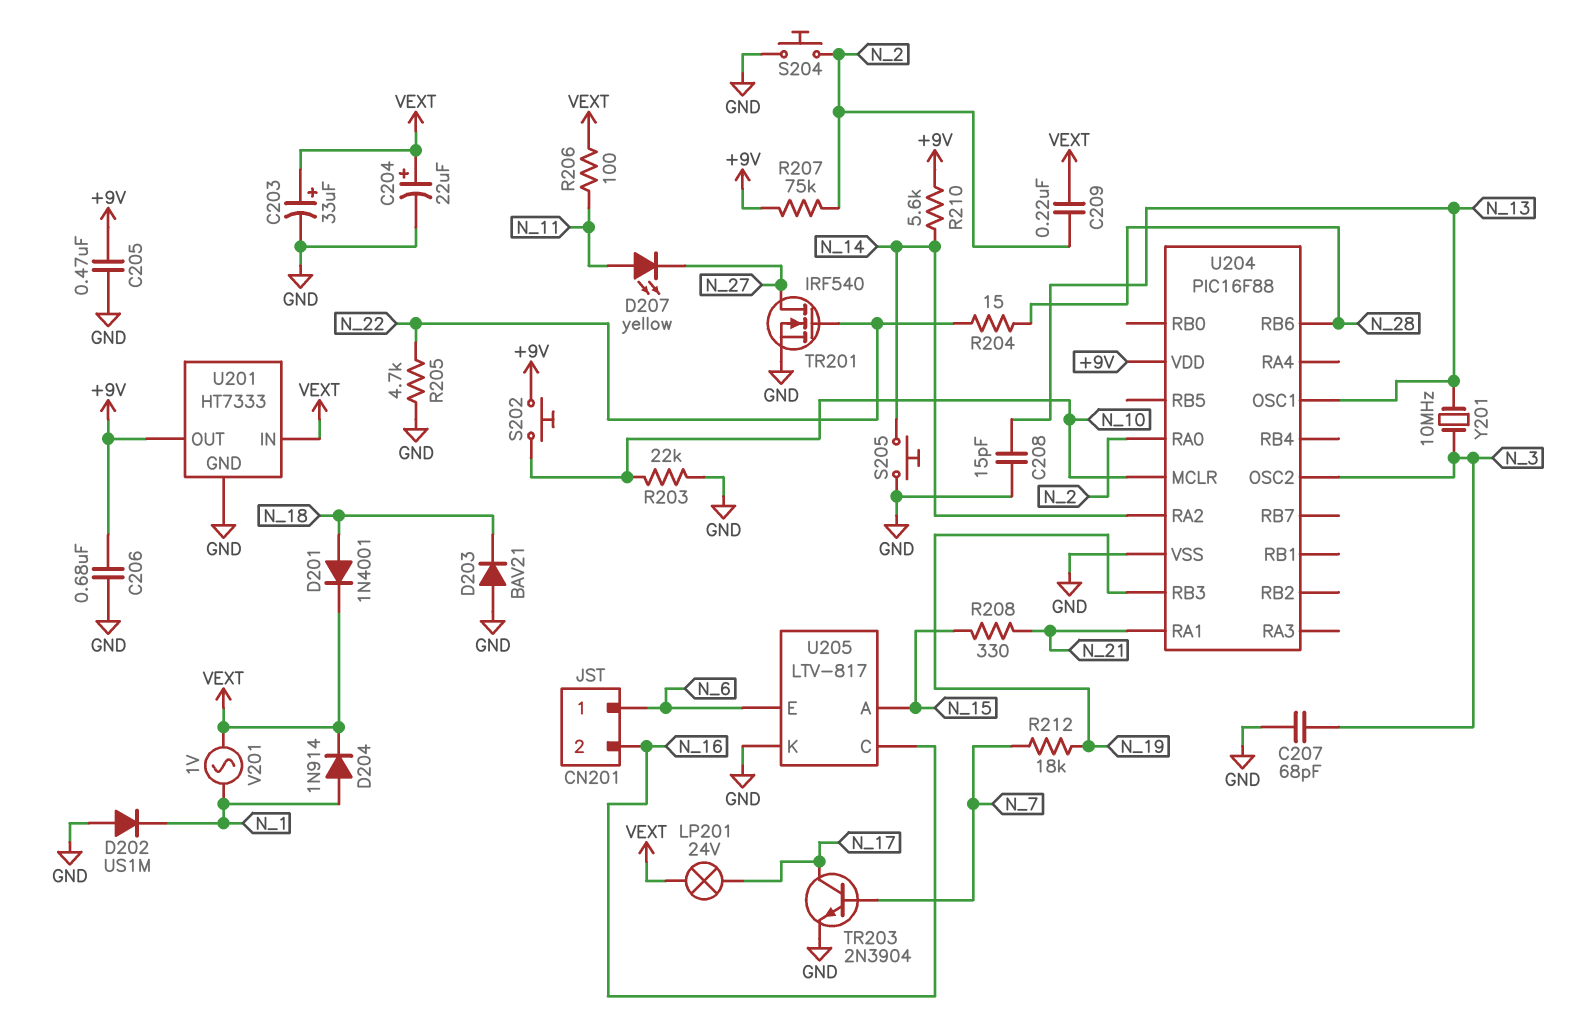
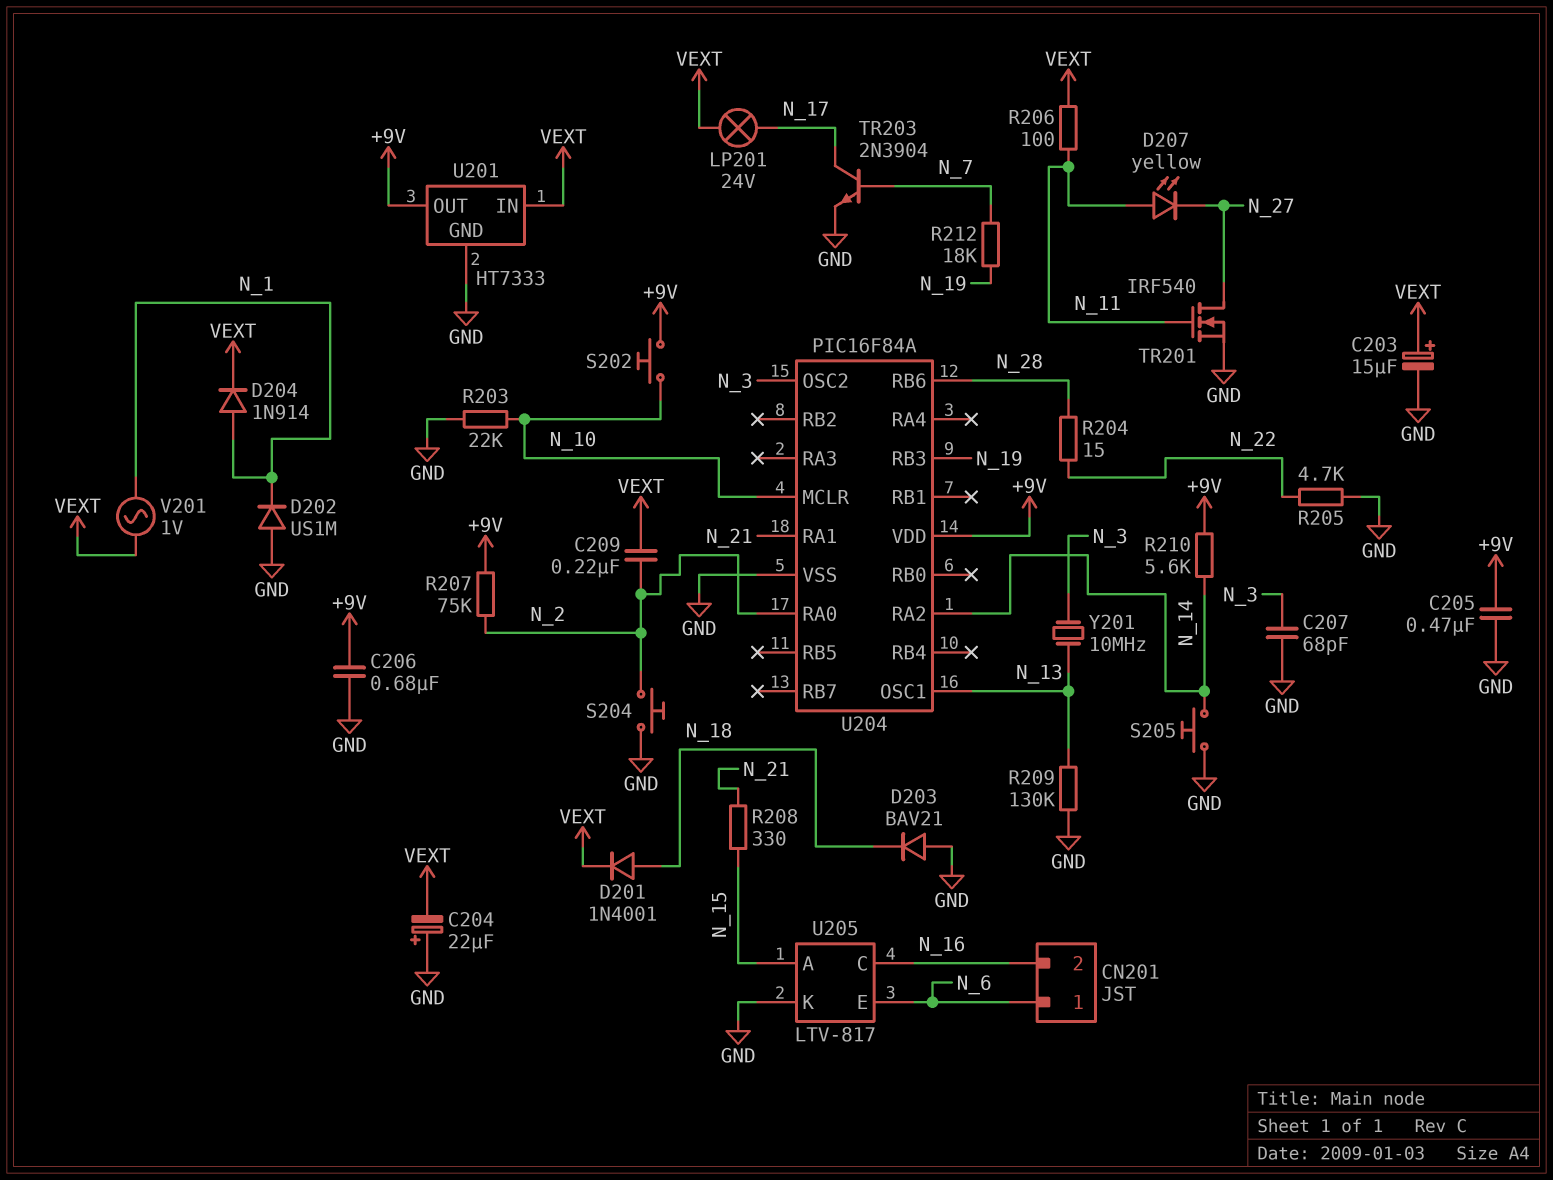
C203: 33uF (plus VEXT, minus GND) -> 15uF (plus VEXT, minus GND)
C204: 22uF (plus VEXT, minus GND) -> 22uF (plus GND, minus VEXT)
C208: 15pF (GND, N_13) -> none
R209: none -> 130k (GND, N_13)
TR201: NMOS IRF540 (G N_22, D N_27, S GND) -> NMOS IRF540 (G N_11, D N_27, S GND)
U204: PIC16F88 -> PIC16F84A

